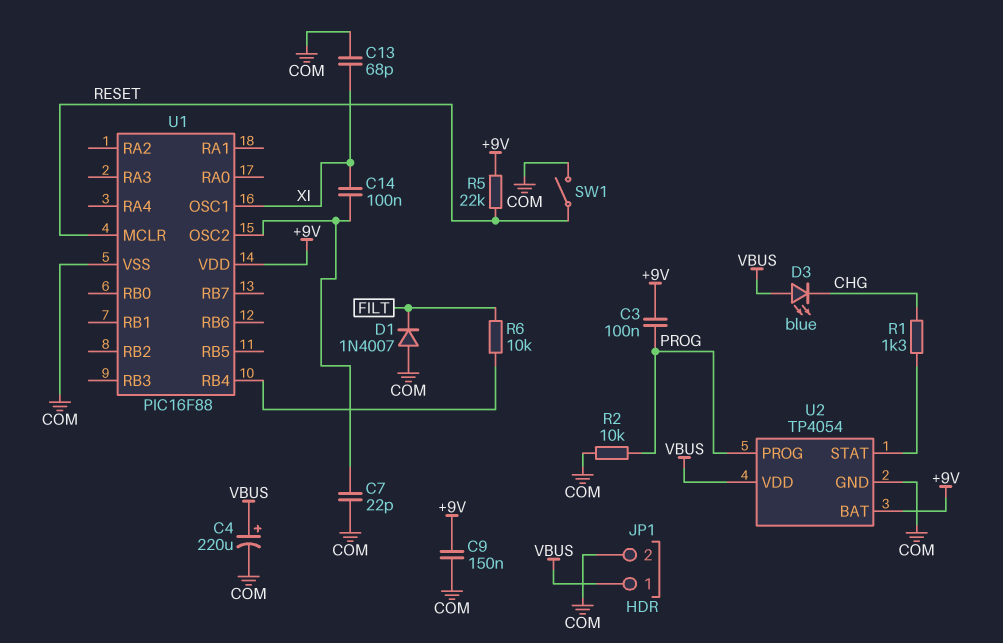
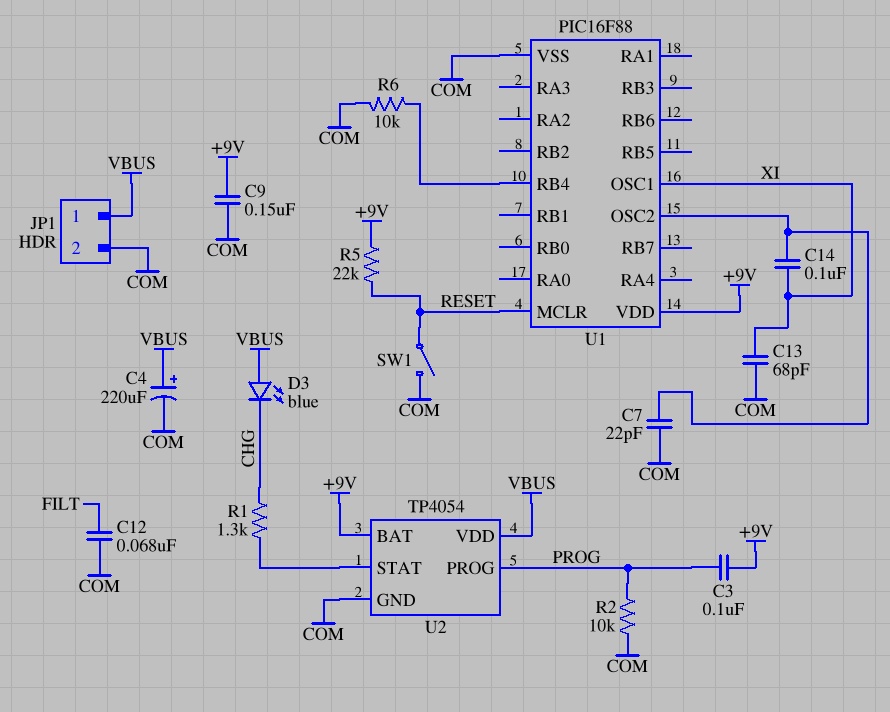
C12: none -> 68nF (COM, FILT)
D1: diode 1N4007 (A COM, K FILT) -> none
R6: 10k (FILT, U1/RB4) -> 10k (COM, U1/RB4)

